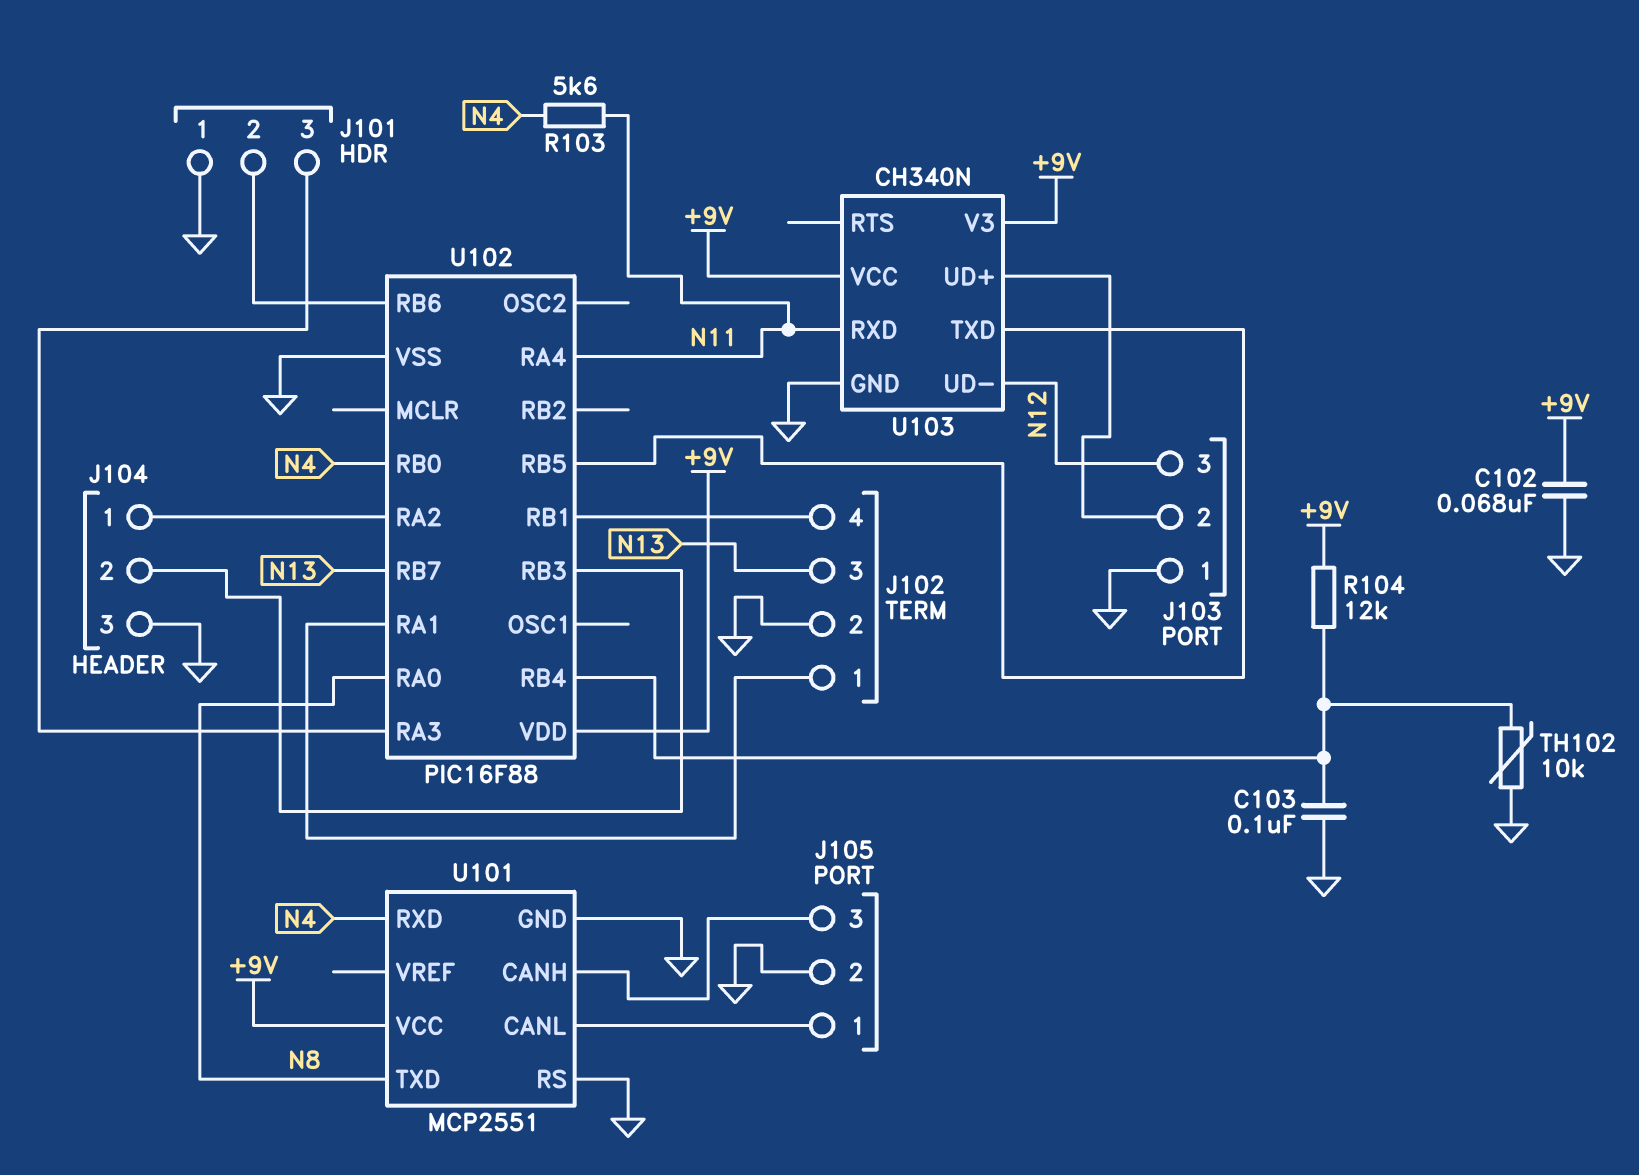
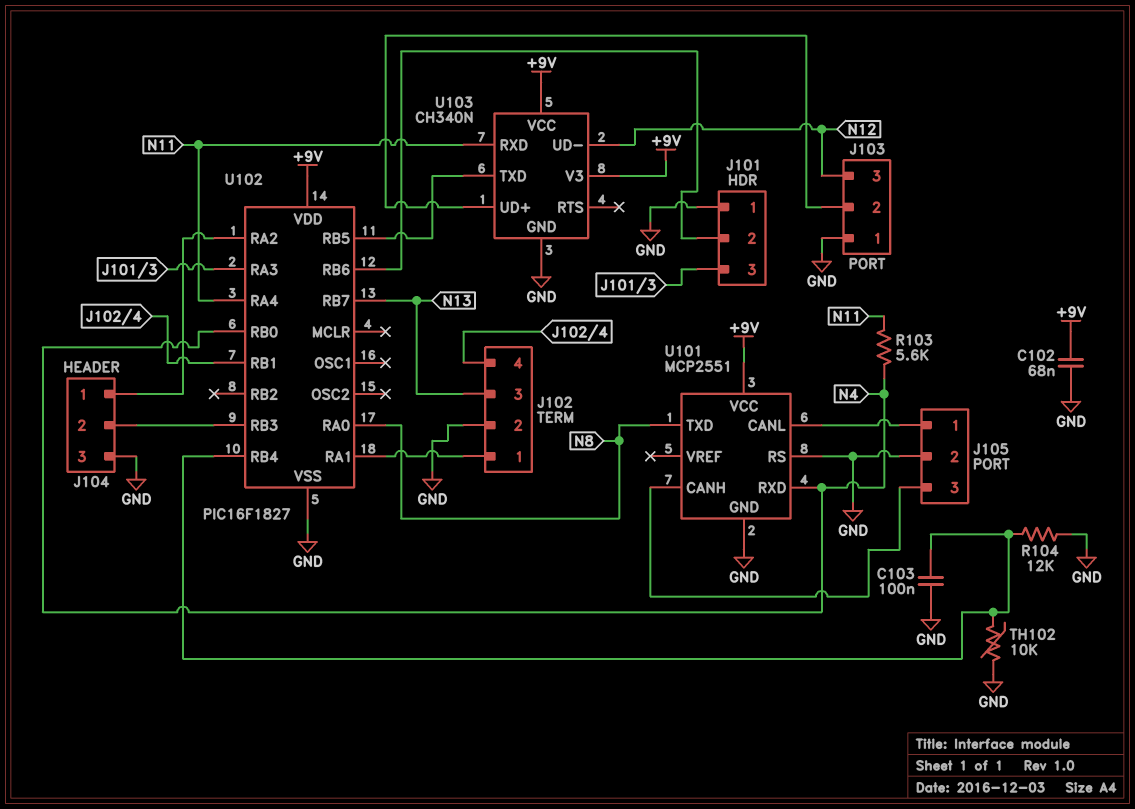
R104: 12k (+9V, U102/RB4) -> 12k (GND, U102/RB4)
U102: PIC16F88 -> PIC16F1827

